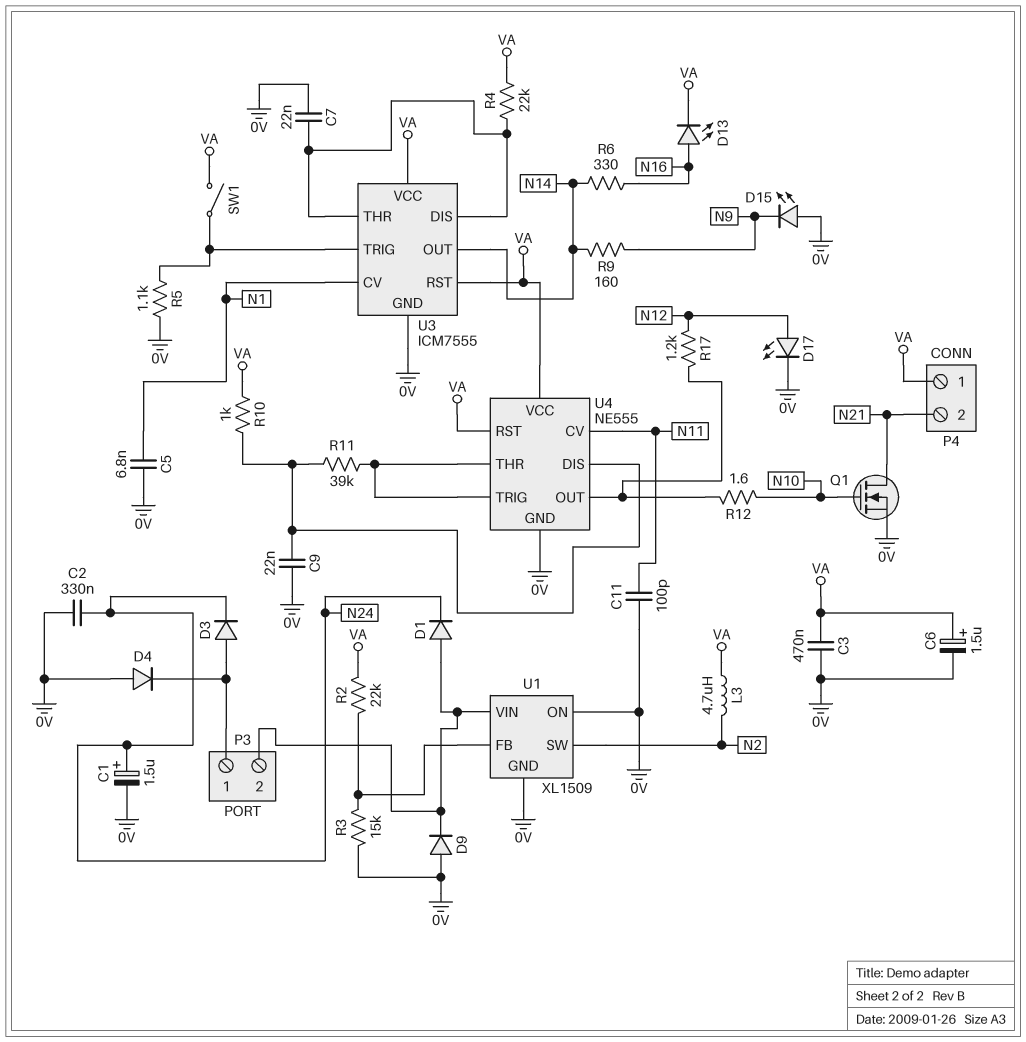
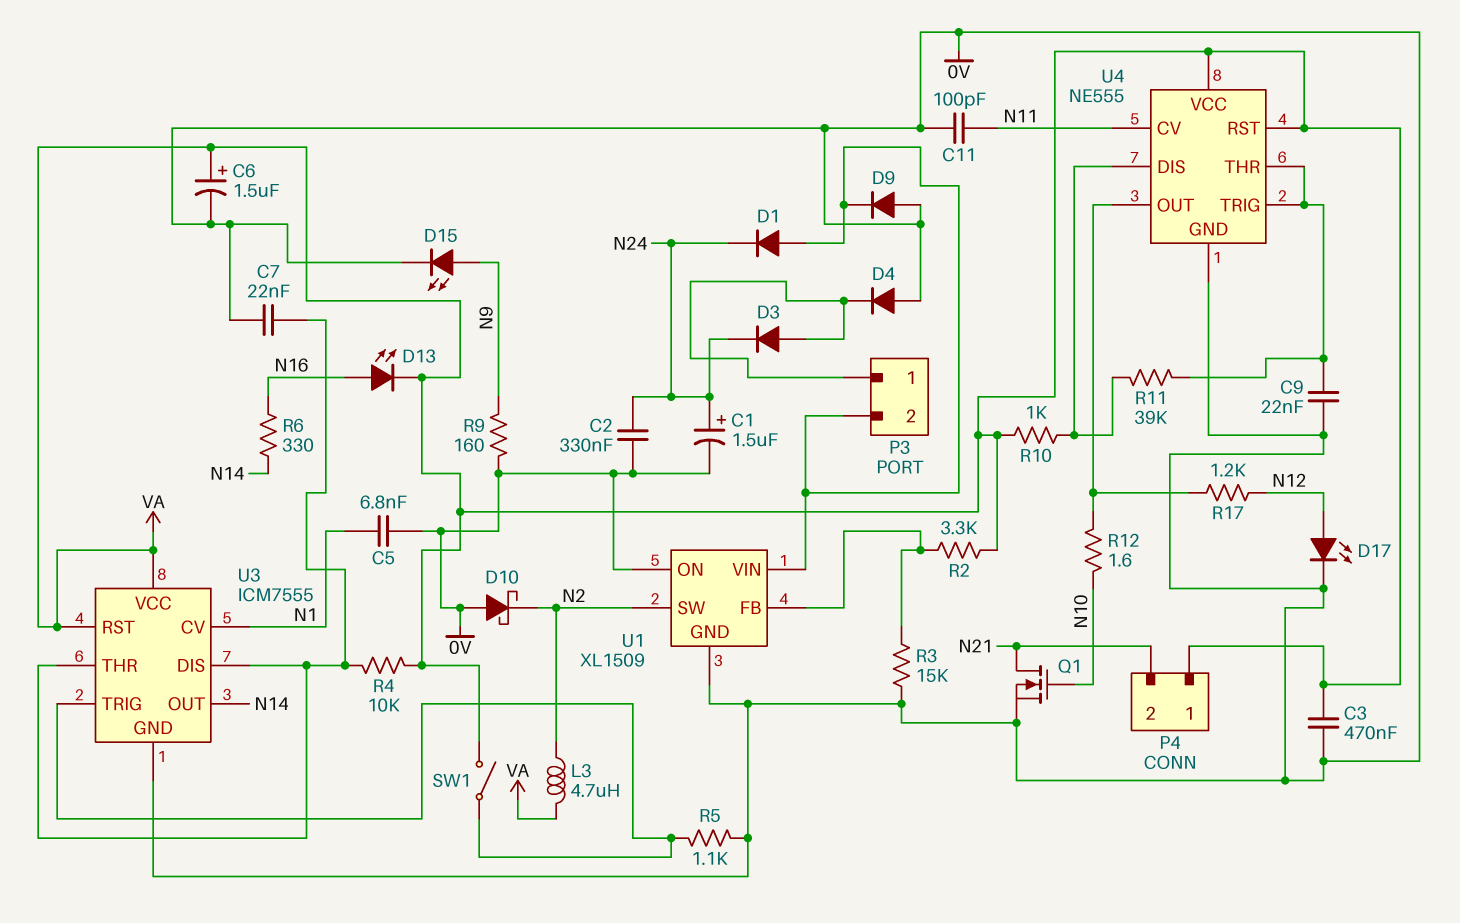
C9: 22nF (0V, U4/DIS) -> 22nF (0V, U4/THR)
D10: none -> schottky (A 0V, K N2)
D15: LED (A 0V, K N9) -> LED (A N9, K 0V)
R2: 22k (U1/FB, VA) -> 3.3k (U1/FB, VA)
R4: 22k (U3/DIS, VA) -> 10k (U3/DIS, VA)
R9: 160 (N9, N14) -> 160 (0V, N9)

